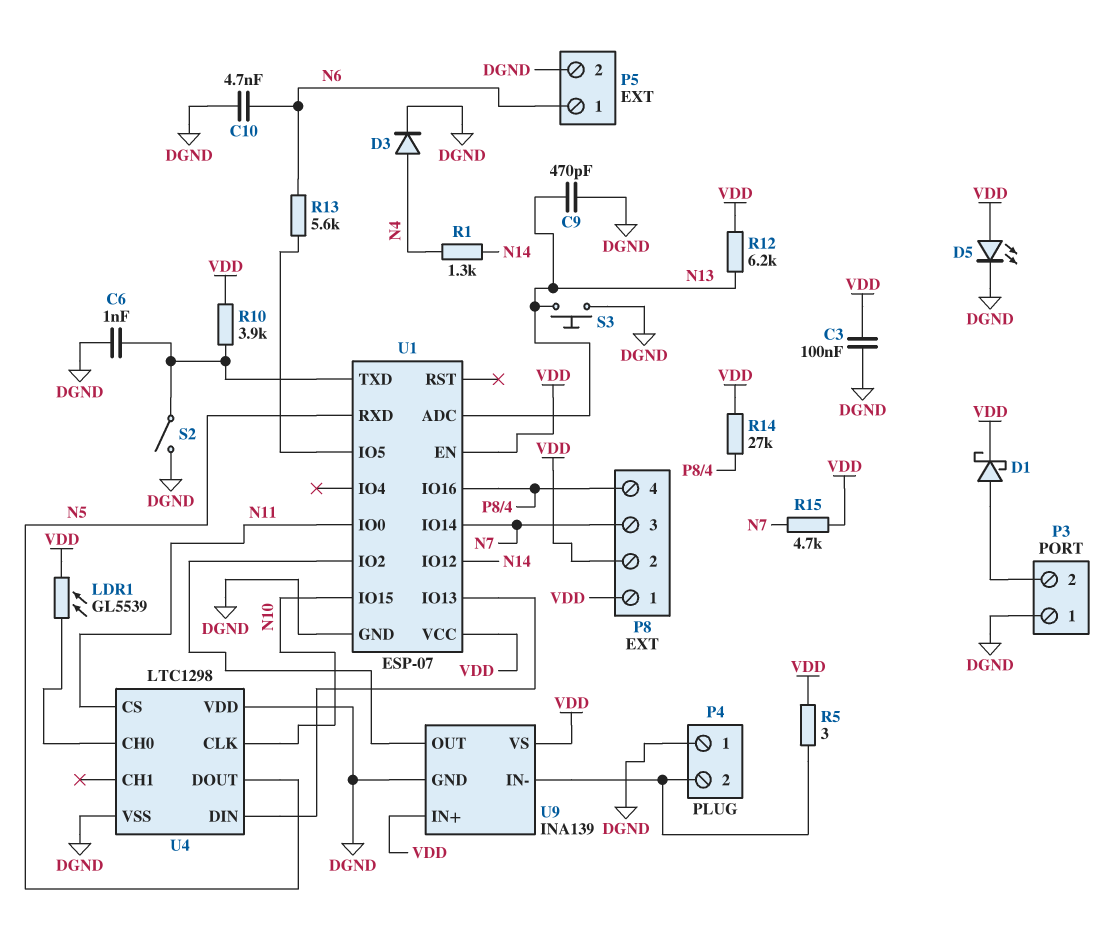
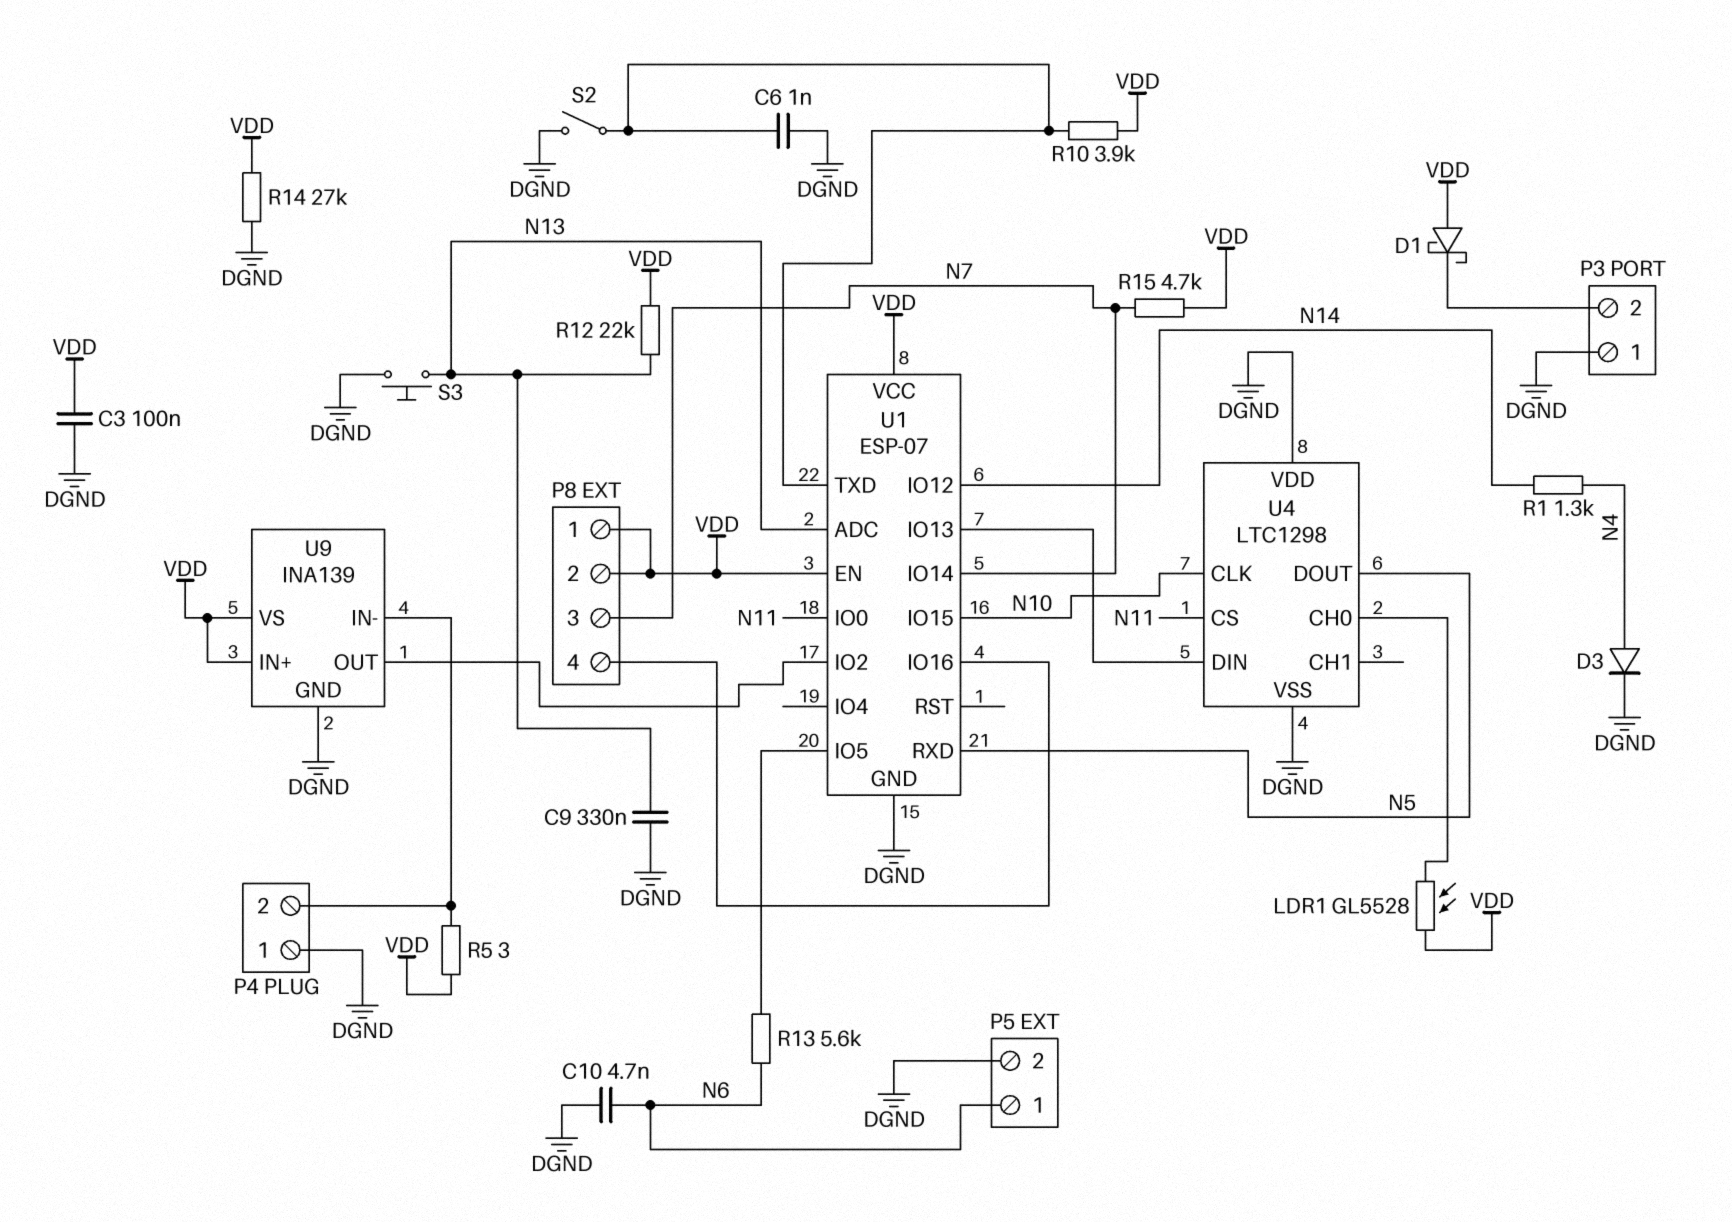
C9: 470pF (DGND, N13) -> 330nF (DGND, N13)
D1: schottky (A P3/2, K VDD) -> schottky (A VDD, K P3/2)
D5: LED (A VDD, K DGND) -> none
LDR1: GL5539 (U4/CH0, VDD) -> GL5528 (U4/CH0, VDD)
R12: 6.2k (N13, VDD) -> 22k (N13, VDD)
R14: 27k (P8/4, VDD) -> 27k (DGND, VDD)

